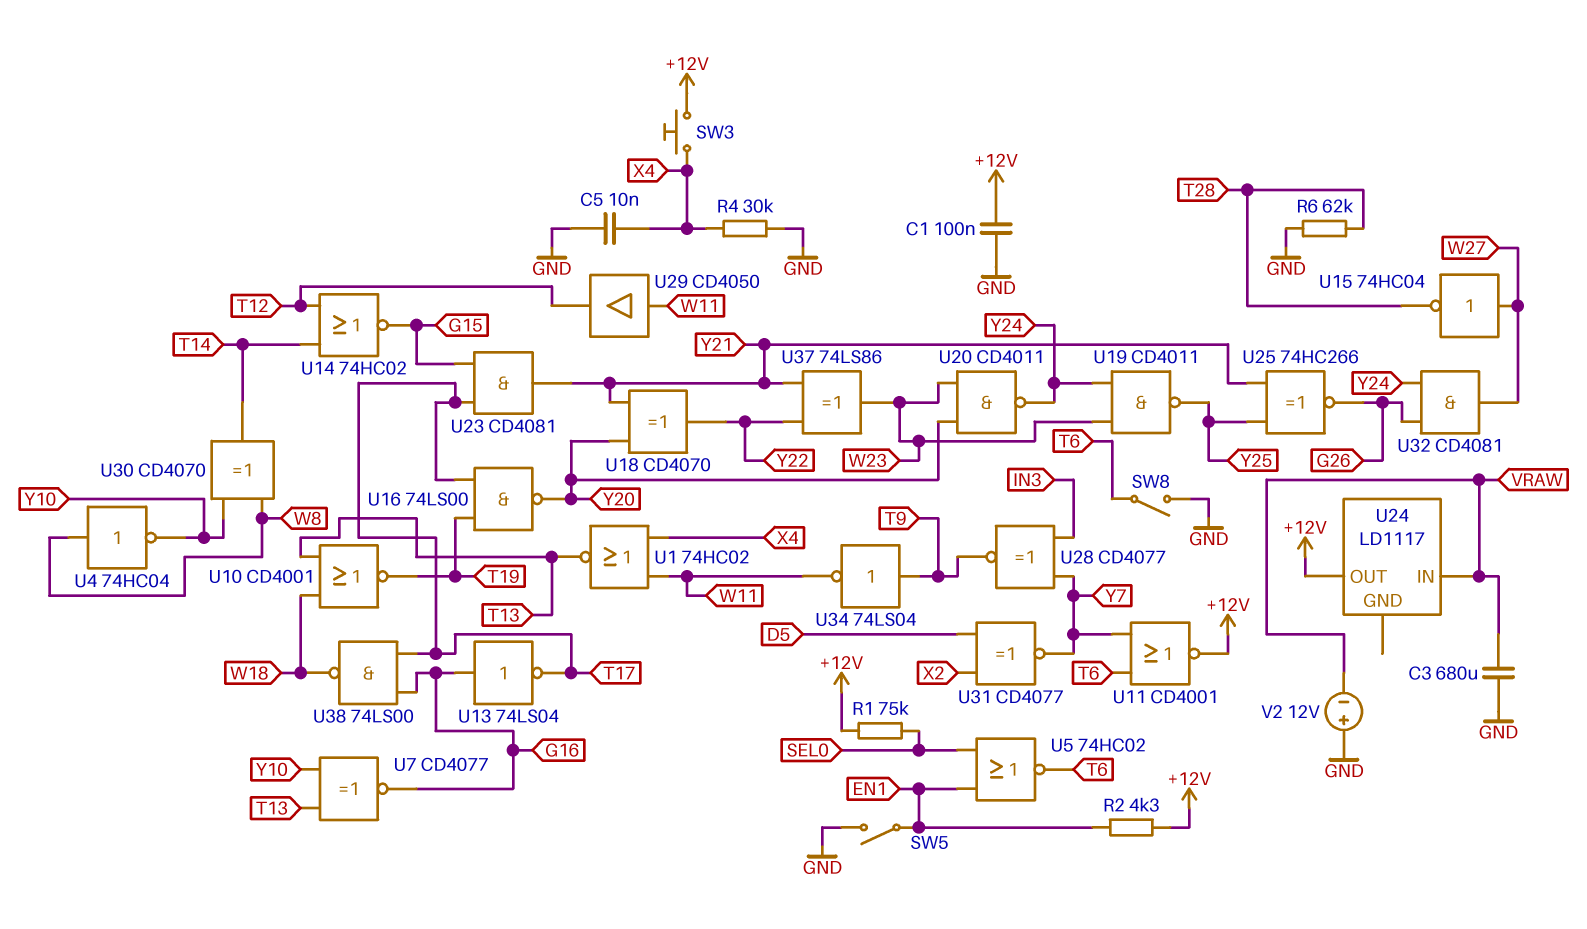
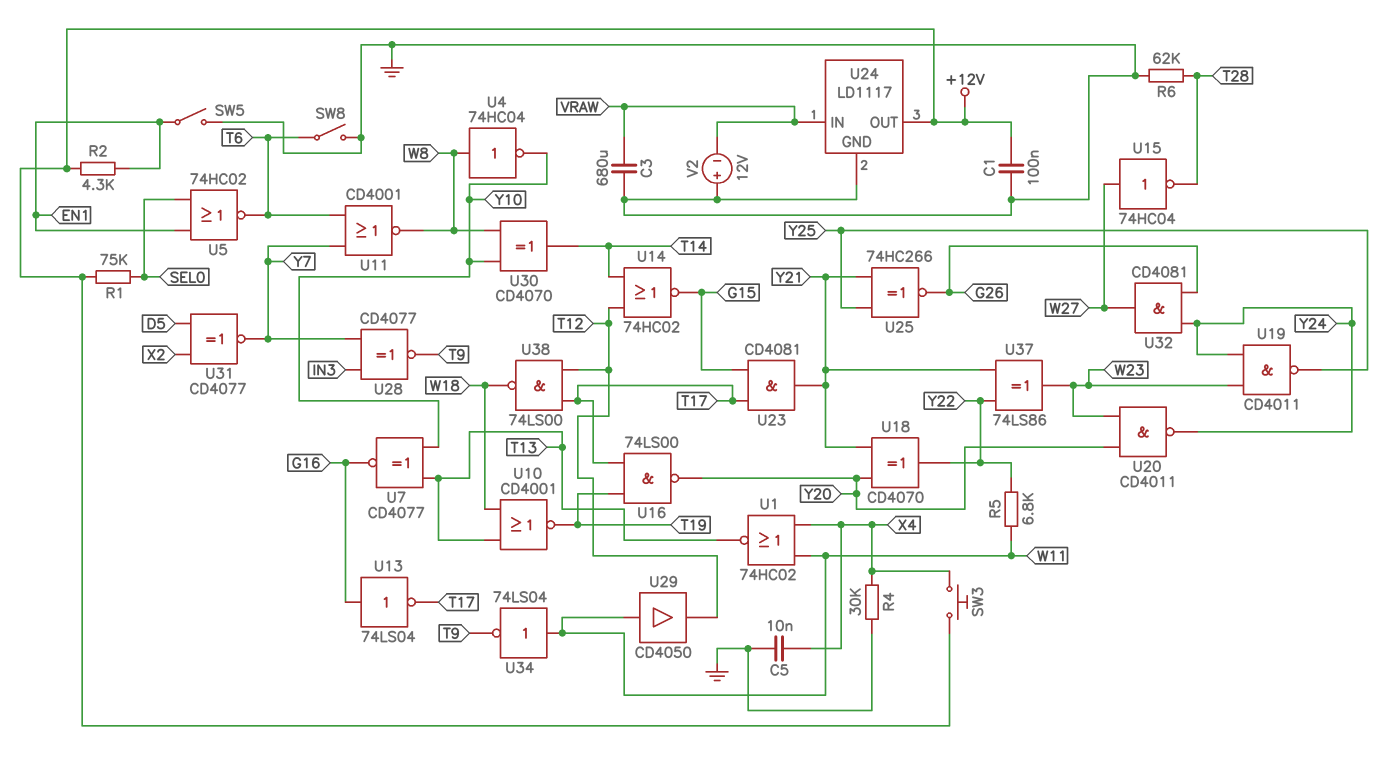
R5: none -> 6.8k (W11, Y22)
U11: NOR CD4001 (in T6, in Y7, out +12V) -> NOR CD4001 (in T6, in Y7, out W8)
U24 pin GND: none -> GND
U34: NOT 74LS04 (in T9, out W11) -> NOT 74LS04 (in W11, out T9)
U38: NAND 74LS00 (in G16, in T17, out W18) -> NAND 74LS00 (in T12, in T17, out W18)

